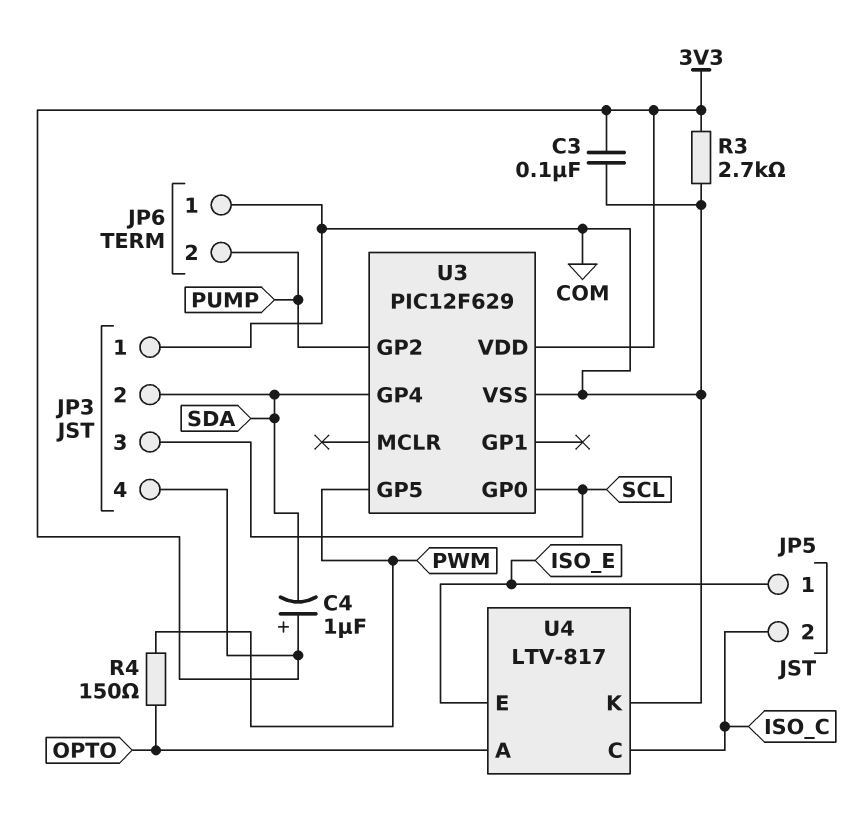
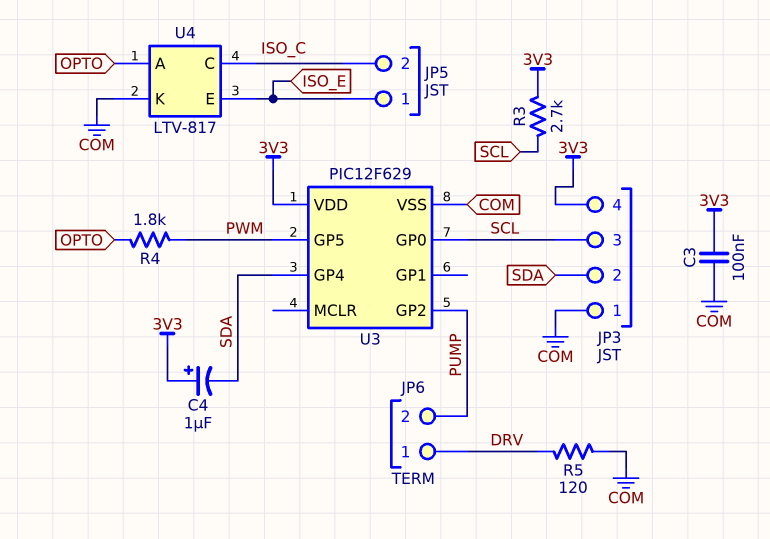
JP6 pin 1: COM -> DRV
R3: 2.7k (3V3, COM) -> 2.7k (3V3, SCL)
R4: 150 (OPTO, PWM) -> 1.8k (OPTO, PWM)
R5: none -> 120 (COM, DRV)

